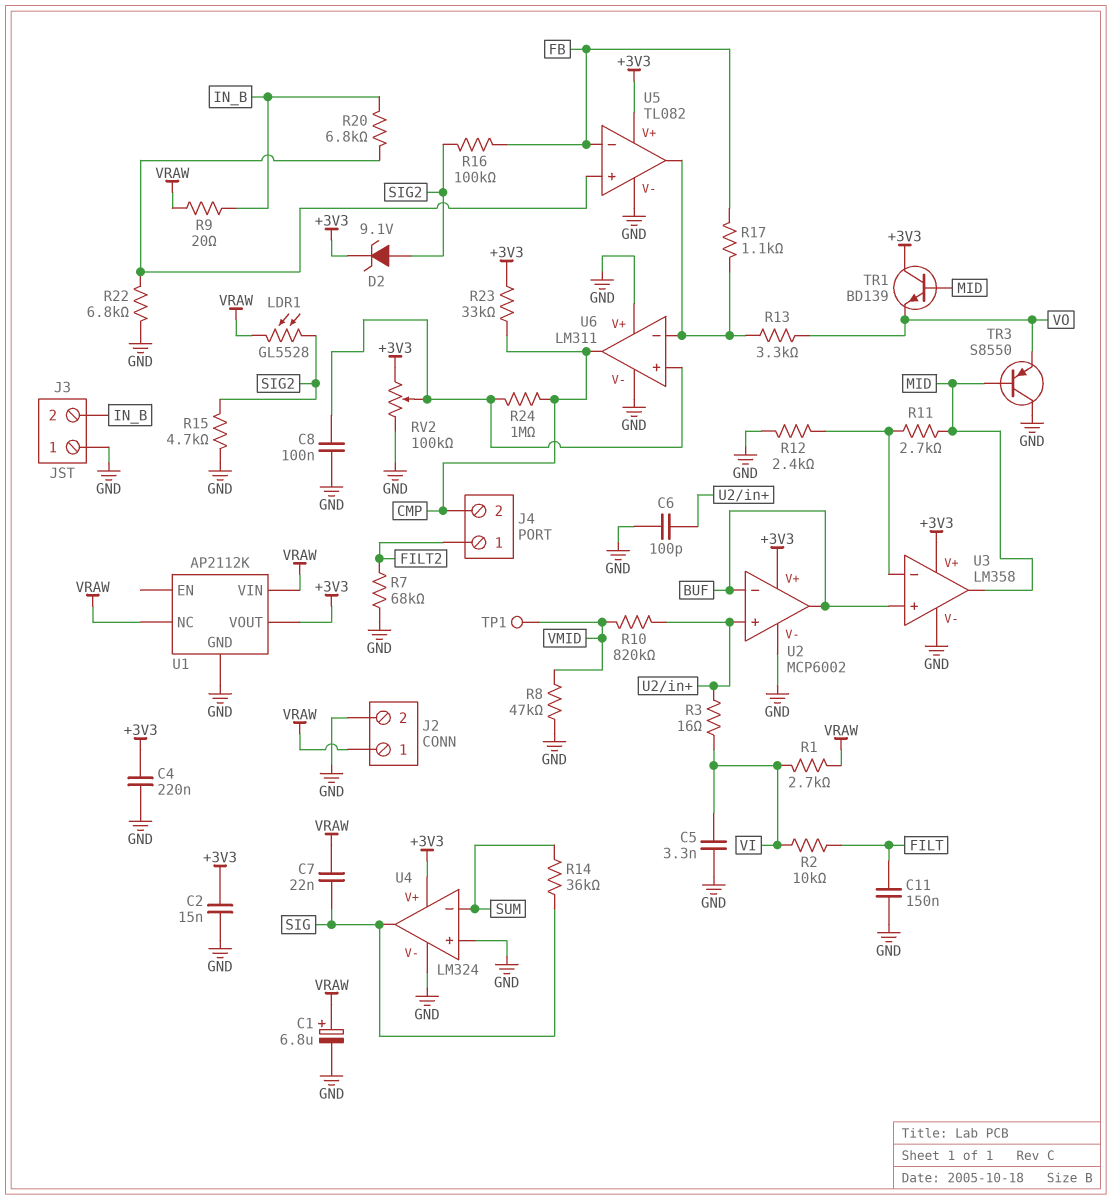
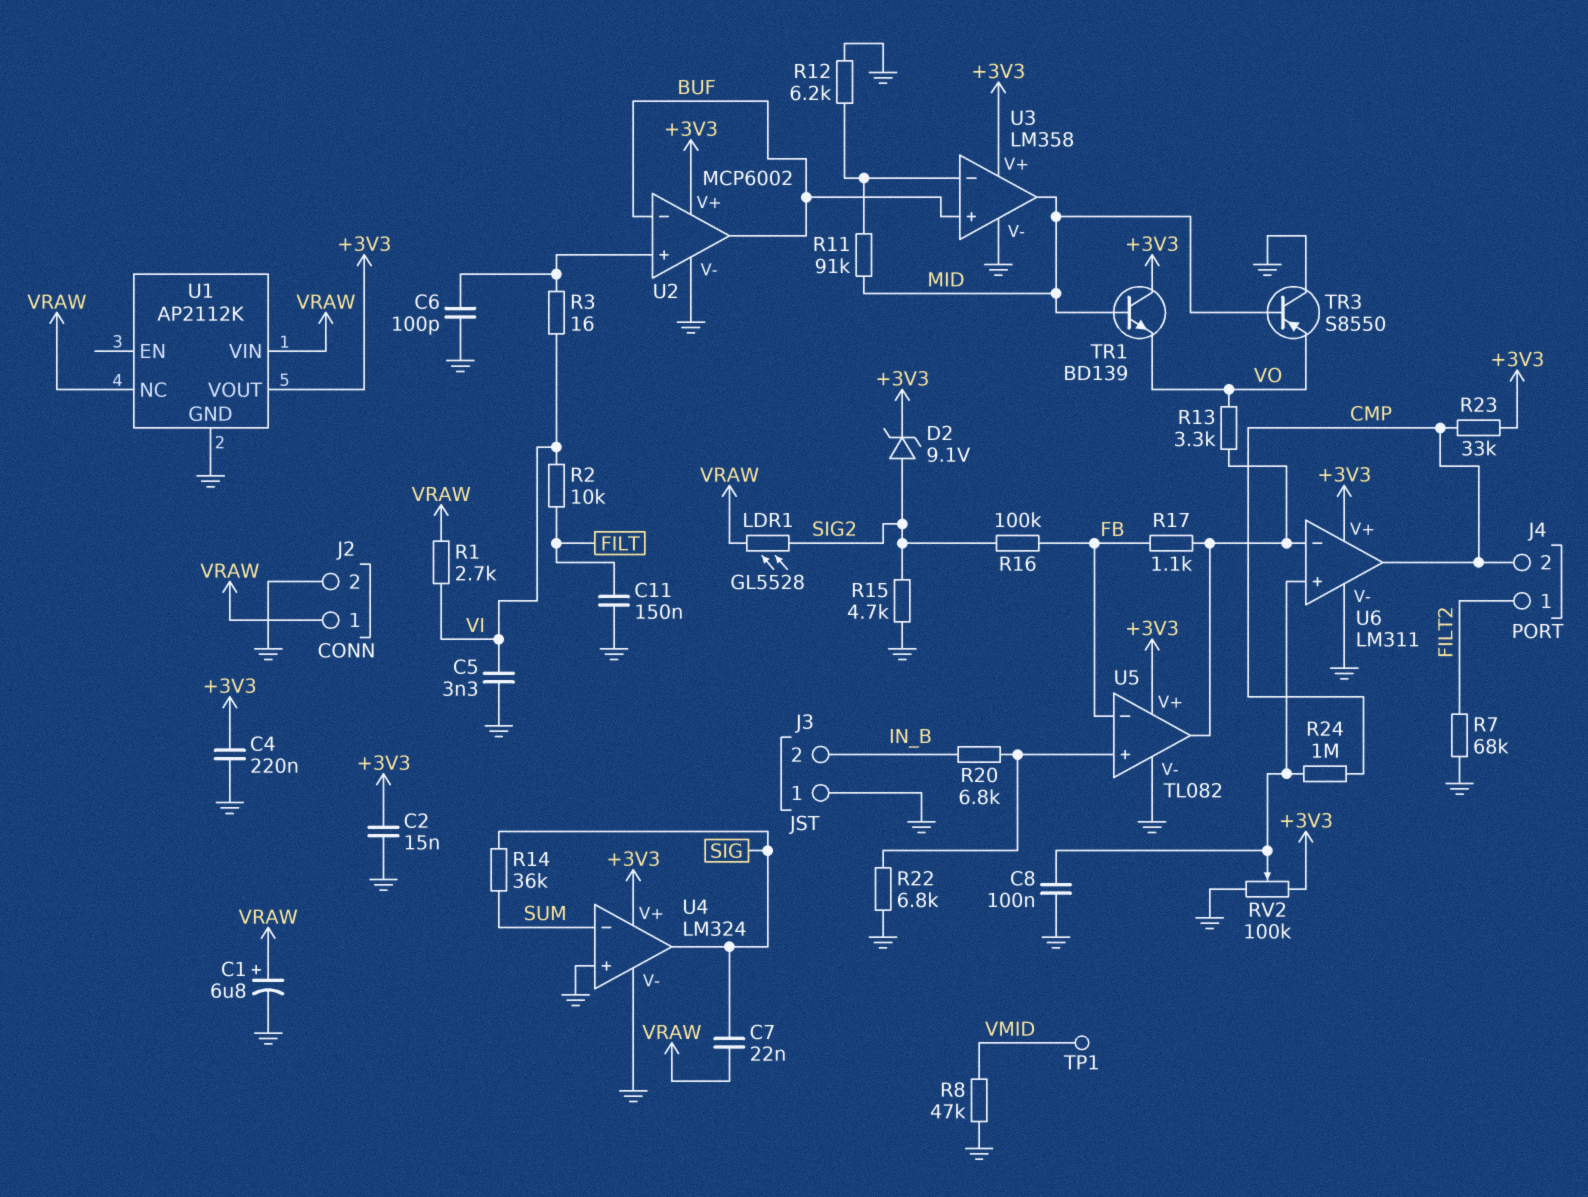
R9: 20 (IN_B, VRAW) -> none
R10: 820k (U2/in+, VMID) -> none
R11: 2.7k (MID, U3/in-) -> 91k (MID, U3/in-)
R12: 2.4k (GND, U3/in-) -> 6.2k (GND, U3/in-)
U6 pin V+: GND -> +3V3

